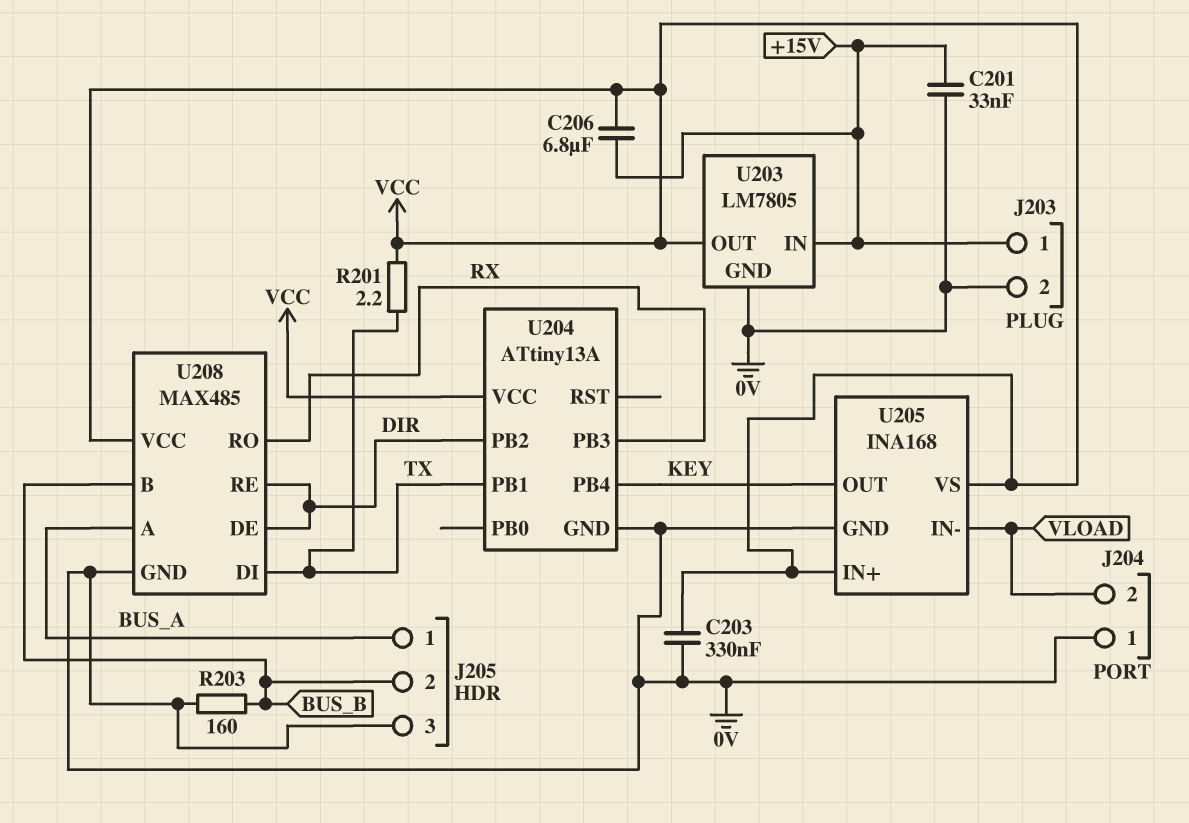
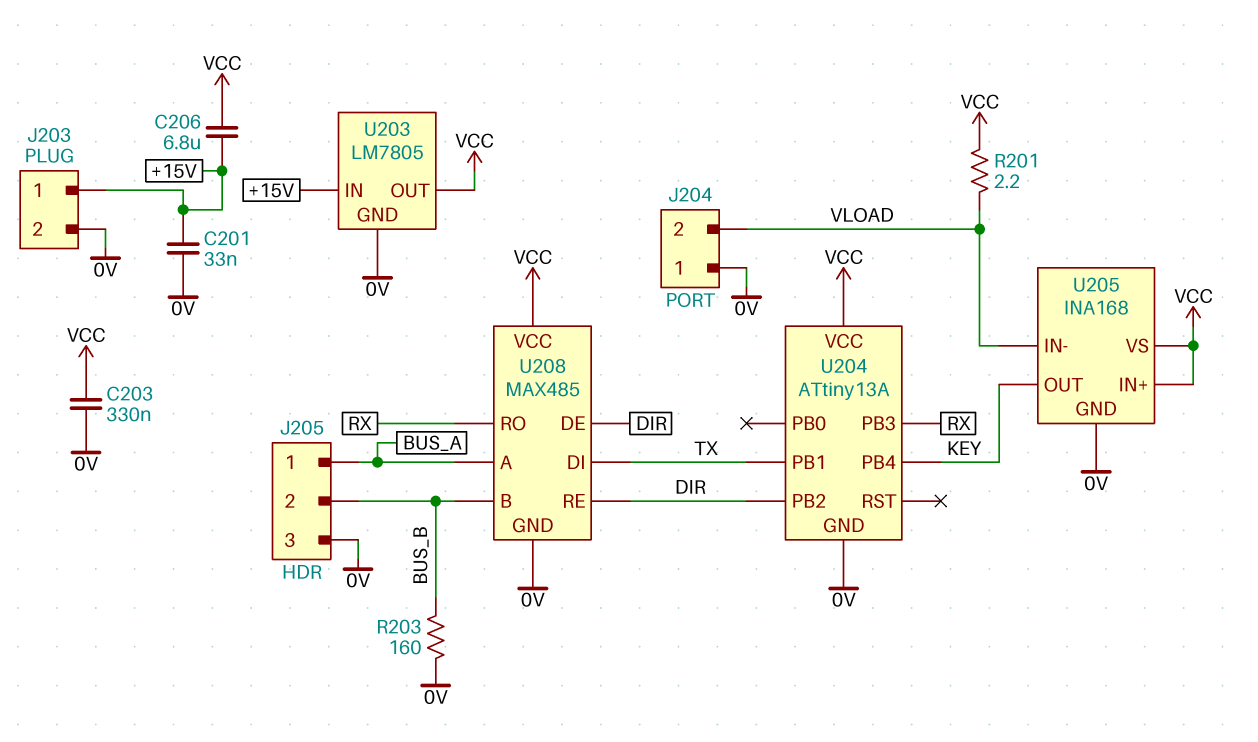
R201: 2.2 (TX, VCC) -> 2.2 (VCC, VLOAD)

